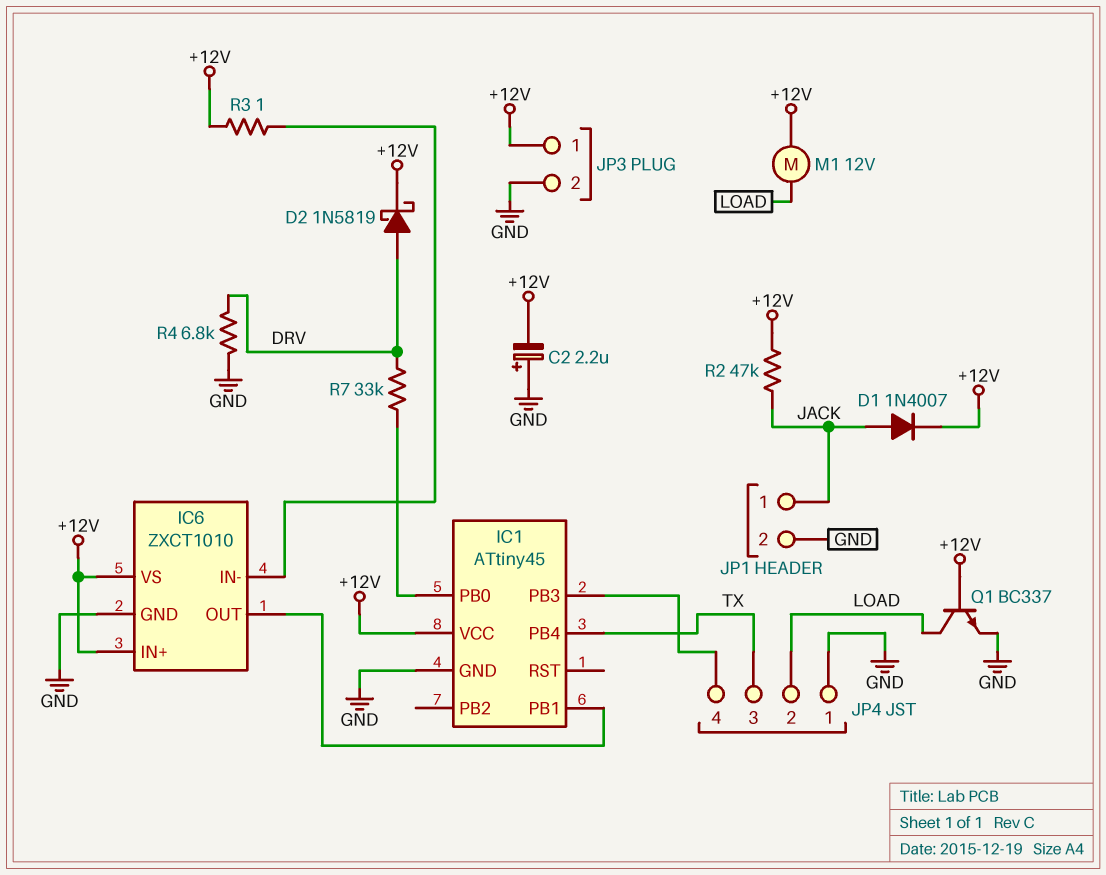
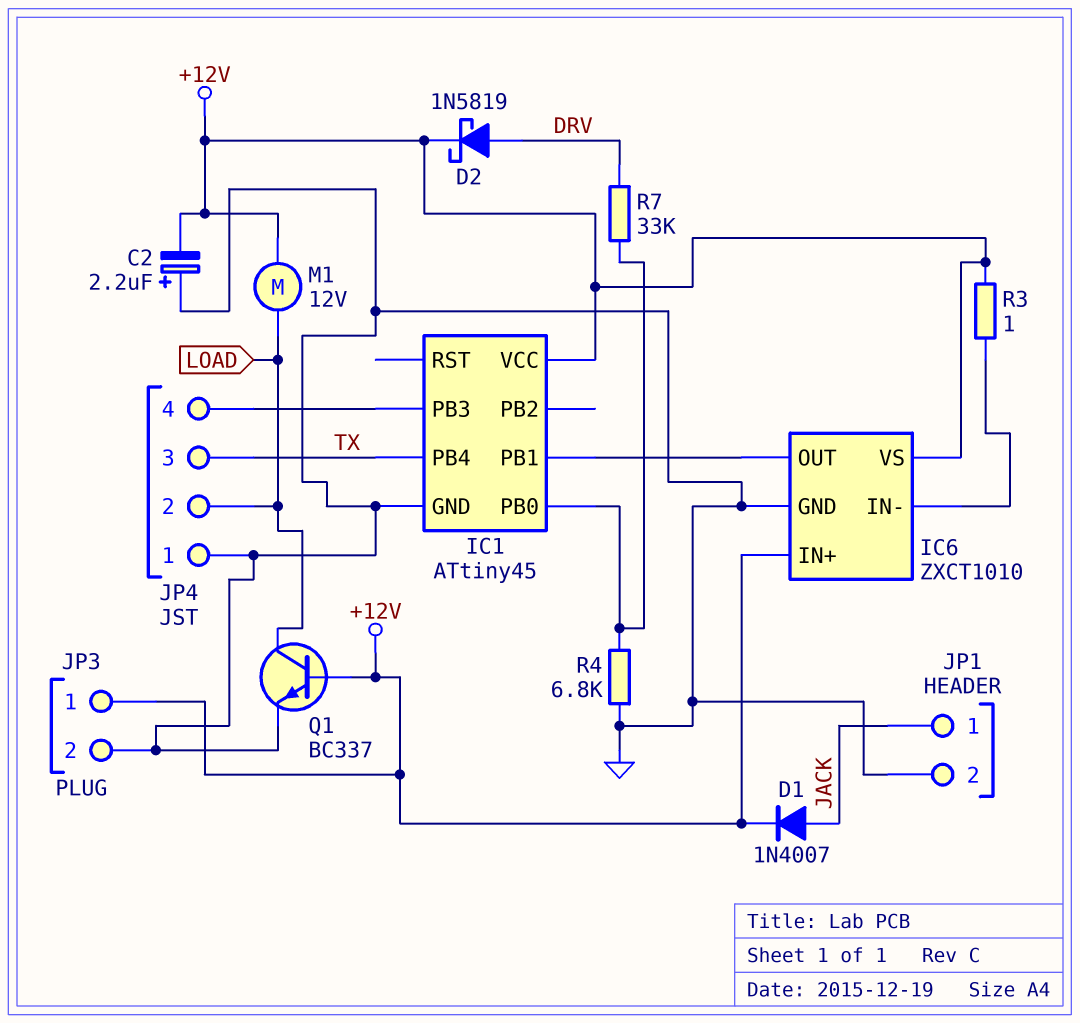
R2: 47k (+12V, JACK) -> none
R4: 6.8k (DRV, GND) -> 6.8k (GND, IC1/PB0)

